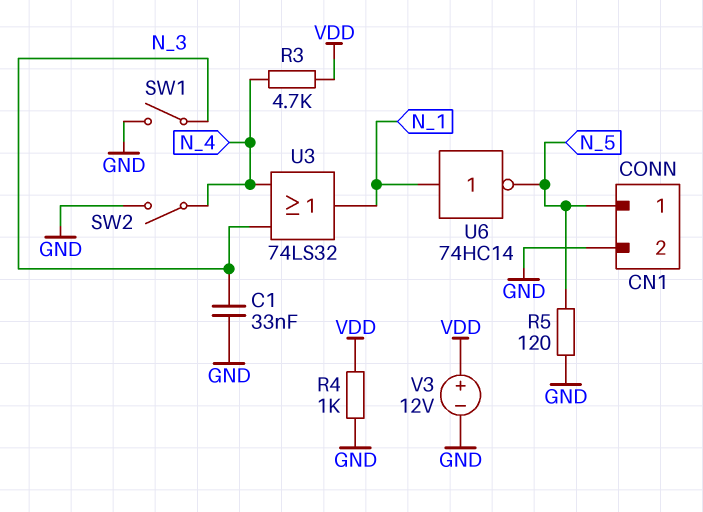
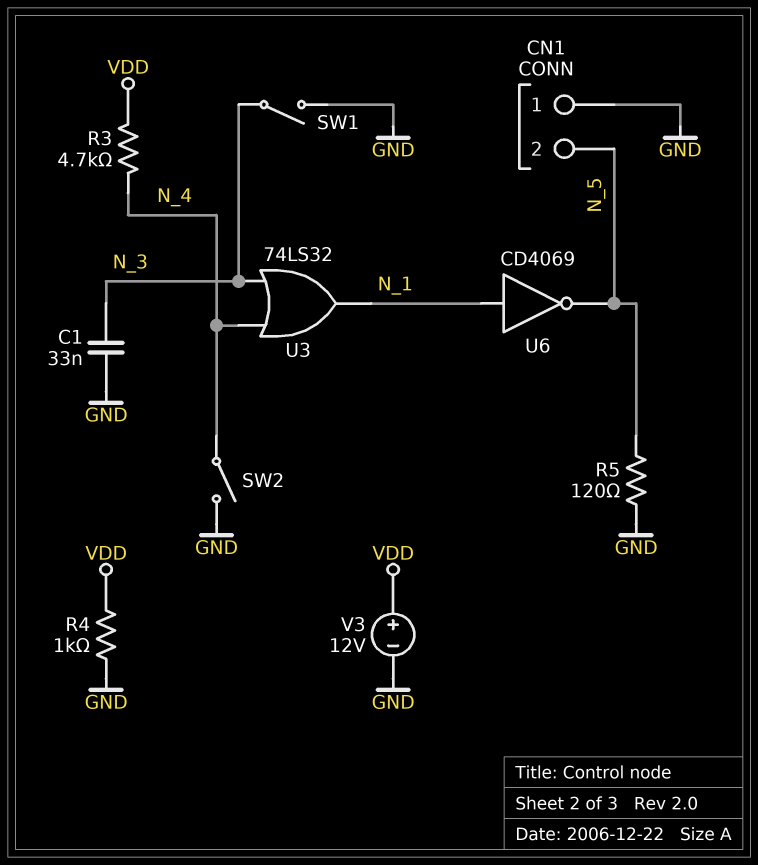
CN1 pin 1: N_5 -> GND
CN1 pin 2: GND -> N_5
U6: NOT 74HC14 (in N_1, out N_5) -> NOT CD4069 (in N_1, out N_5)

